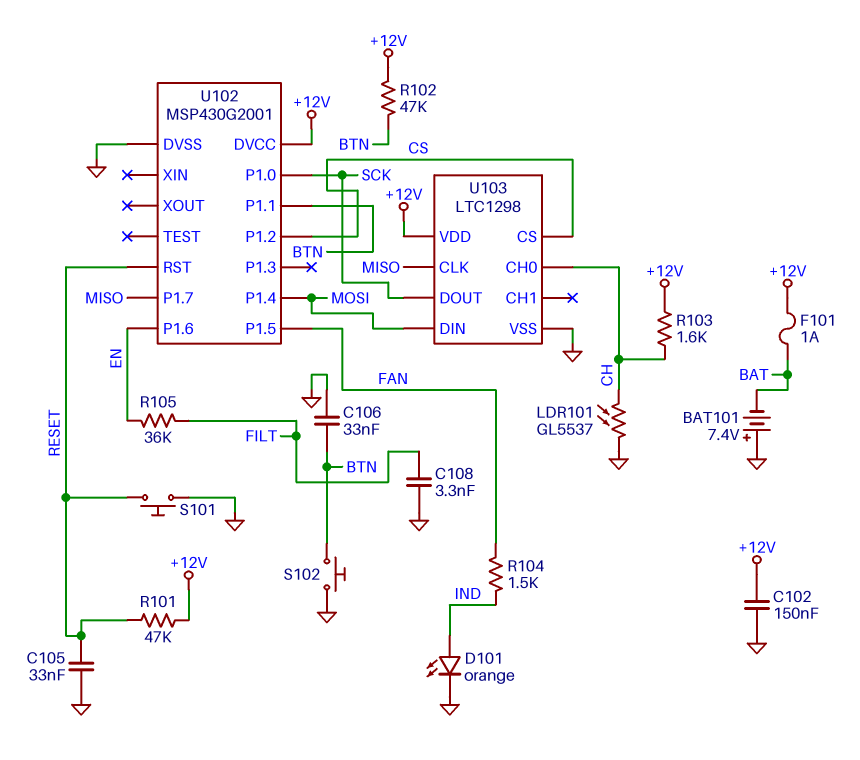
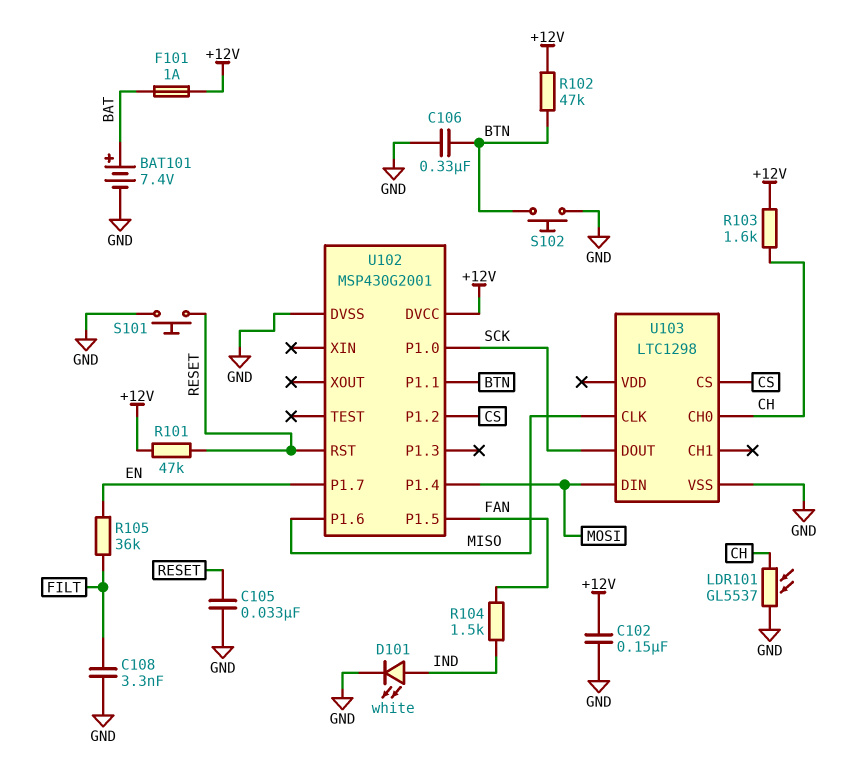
BAT101: 7.4V (plus GND, minus BAT) -> 7.4V (plus BAT, minus GND)
C106: 33nF (BTN, GND) -> 330nF (BTN, GND)
D101: LED orange (A IND, K GND) -> LED white (A IND, K GND)
U102 pin P1.6: EN -> MISO
U102 pin P1.7: MISO -> EN
U103 pin VDD: +12V -> none

